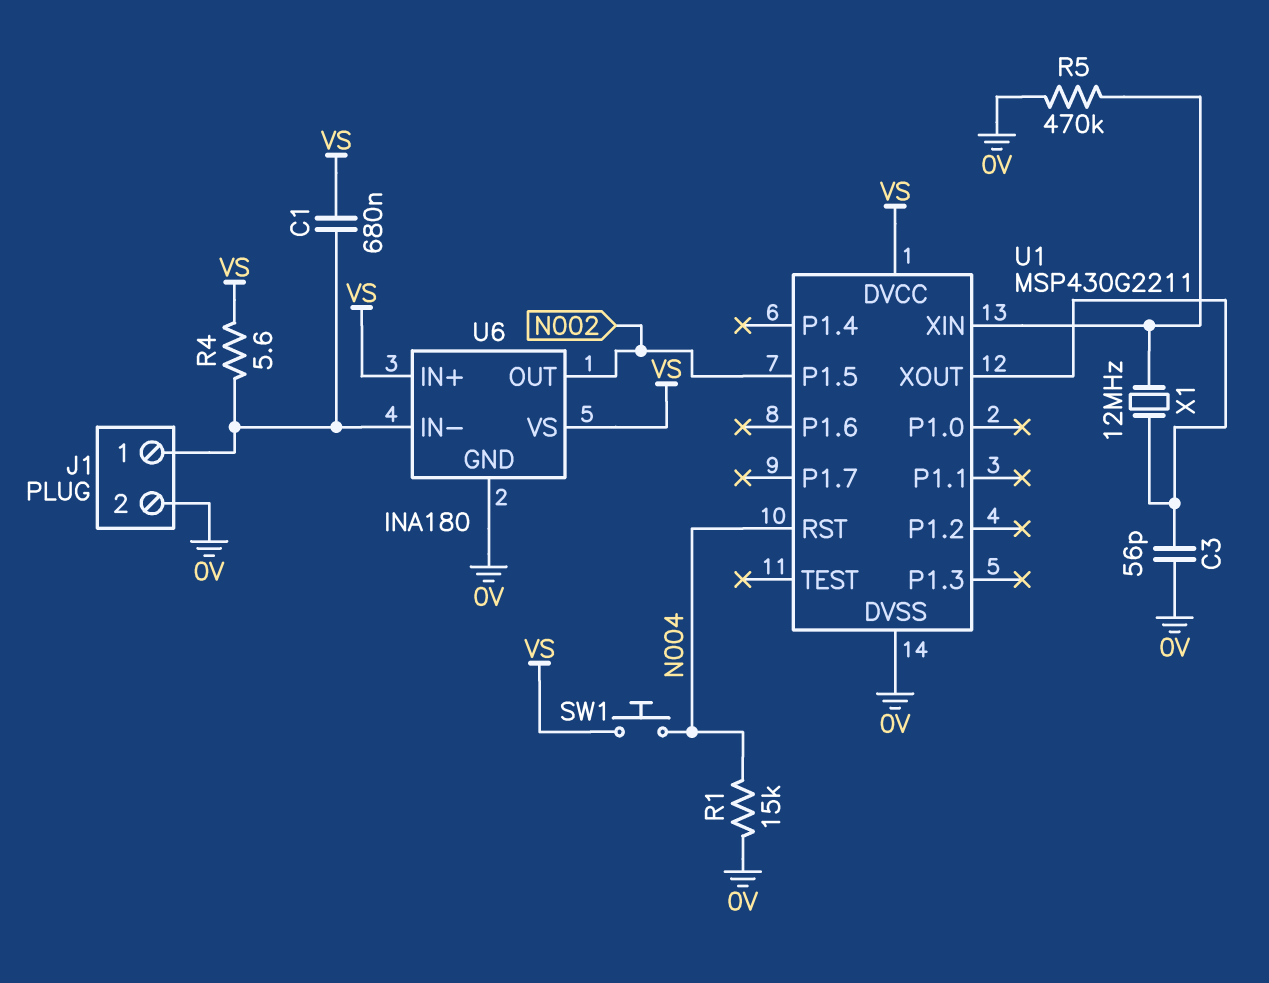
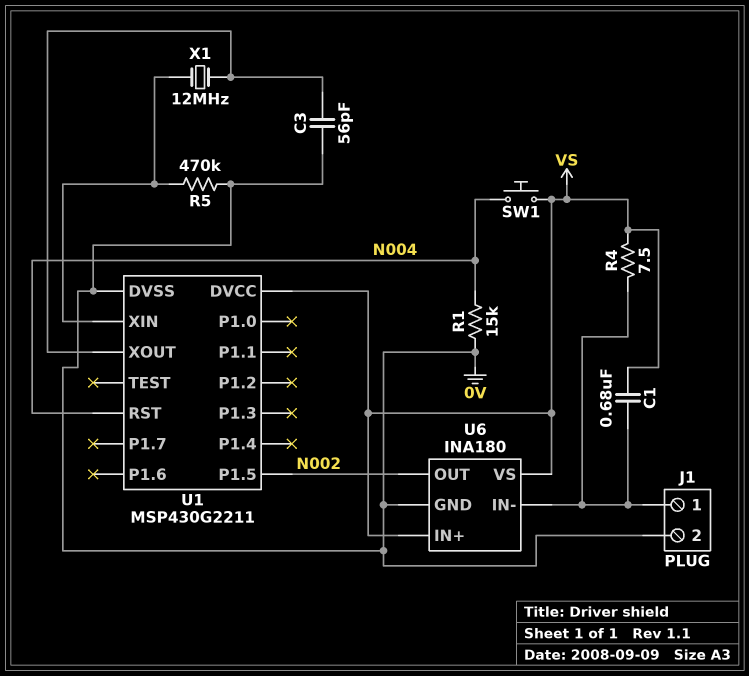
R4: 5.6 (J1/1, VS) -> 7.5 (J1/1, VS)

